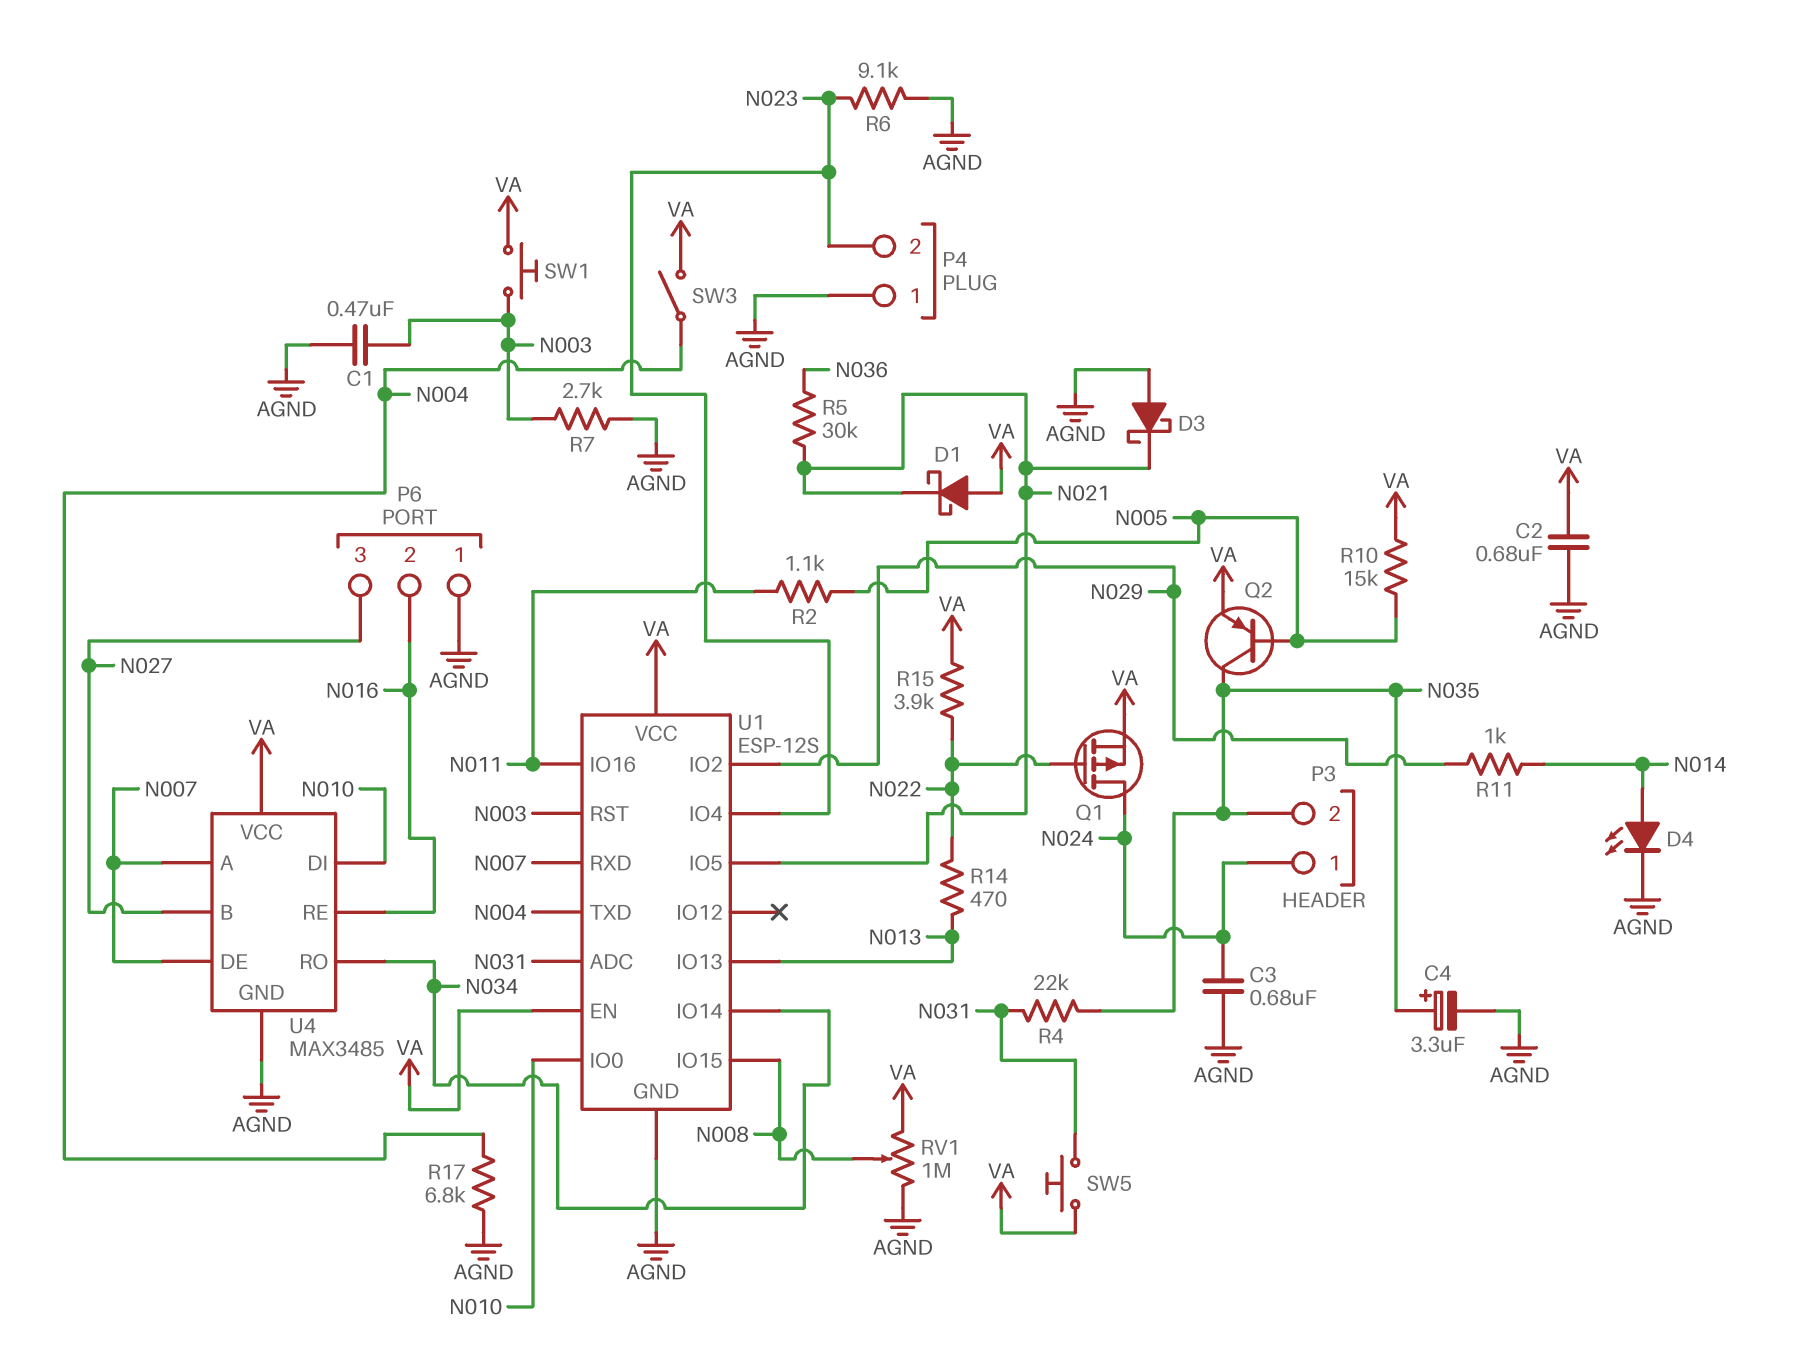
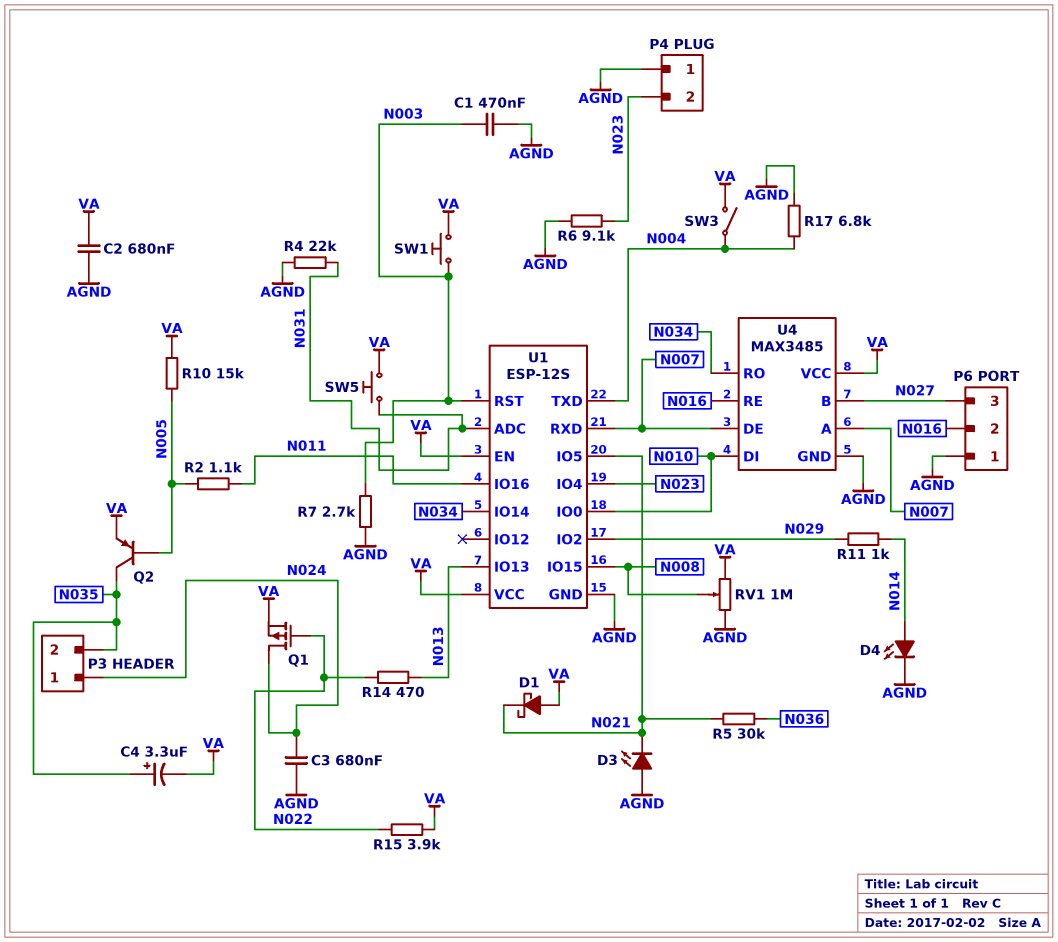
C4: 3.3uF (plus N035, minus AGND) -> 3.3uF (plus N035, minus VA)
D3: schottky (A AGND, K N021) -> LED (A AGND, K N021)
R4: 22k (N031, N035) -> 22k (AGND, N031)

